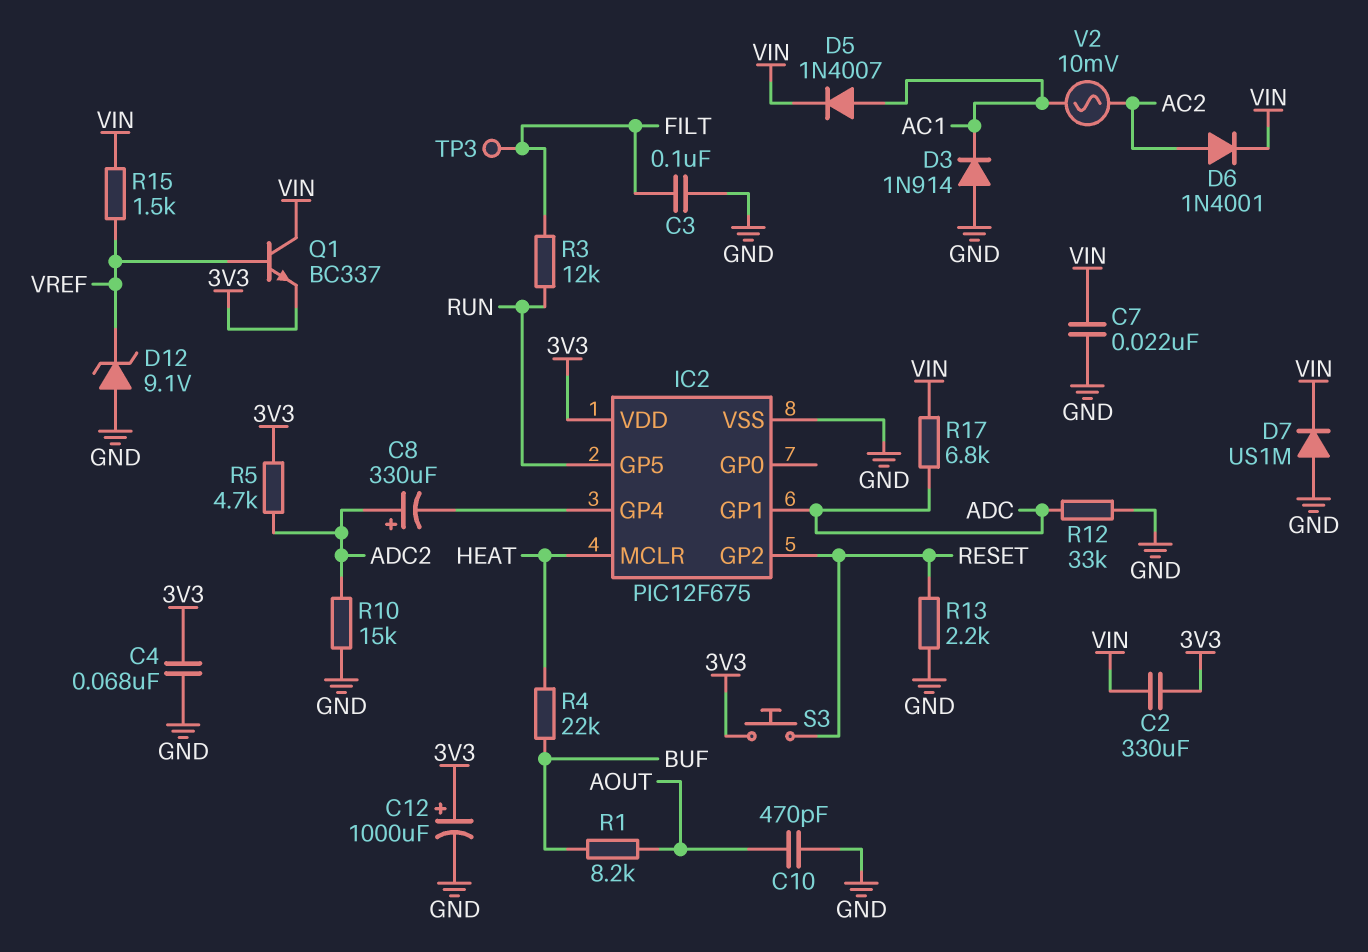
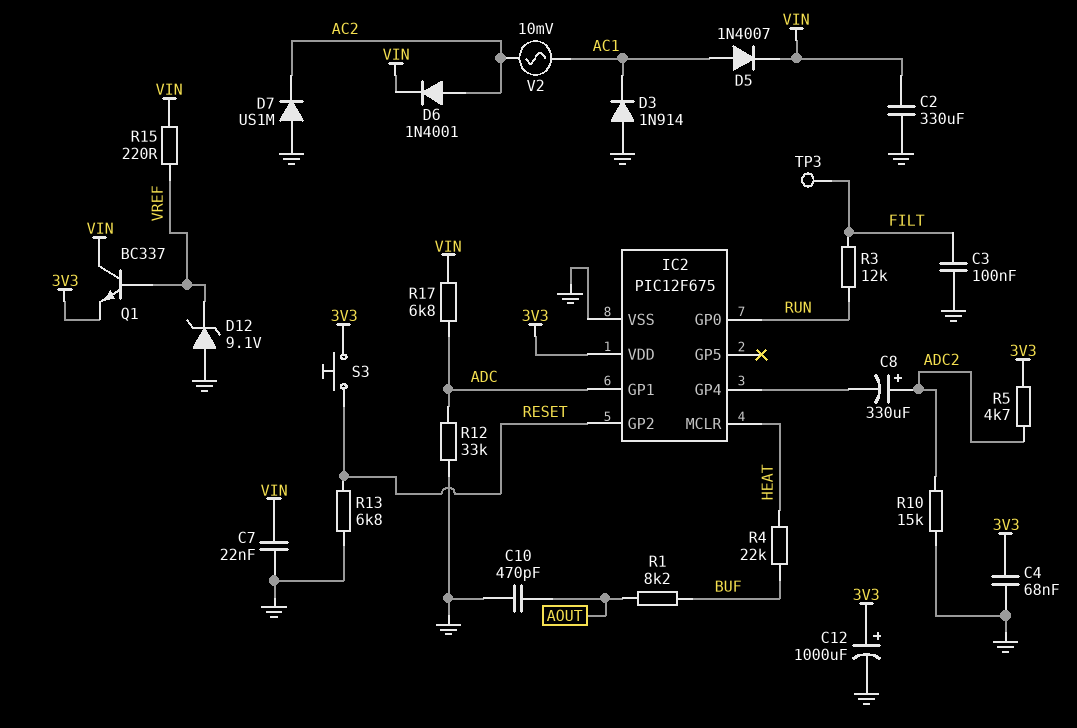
C2: 330uF (3V3, VIN) -> 330uF (GND, VIN)
D7: diode US1M (A GND, K VIN) -> diode US1M (A GND, K AC2)
IC2 pin GP0: none -> RUN
IC2 pin GP5: RUN -> none
R13: 2.2k (GND, RESET) -> 6.8k (GND, RESET)
R15: 1.5k (VIN, VREF) -> 220 (VIN, VREF)

